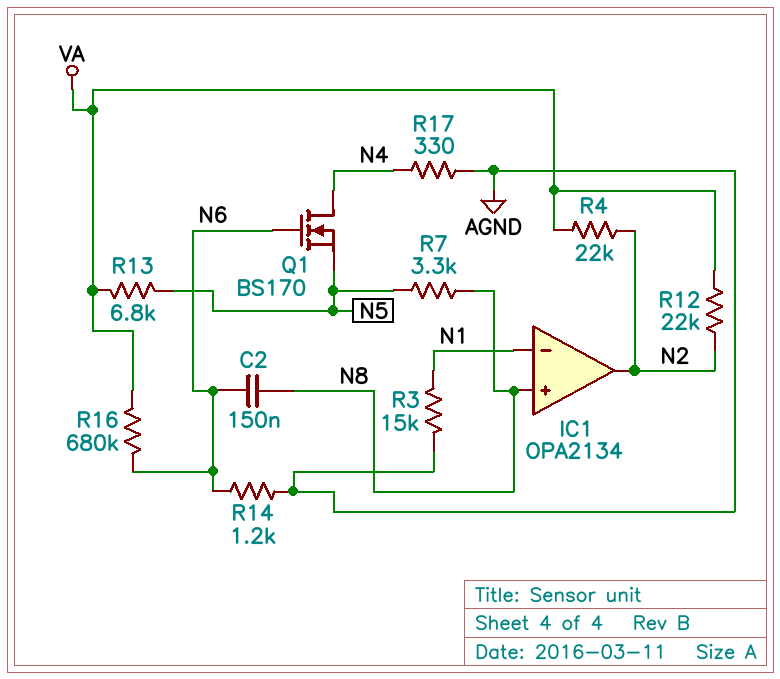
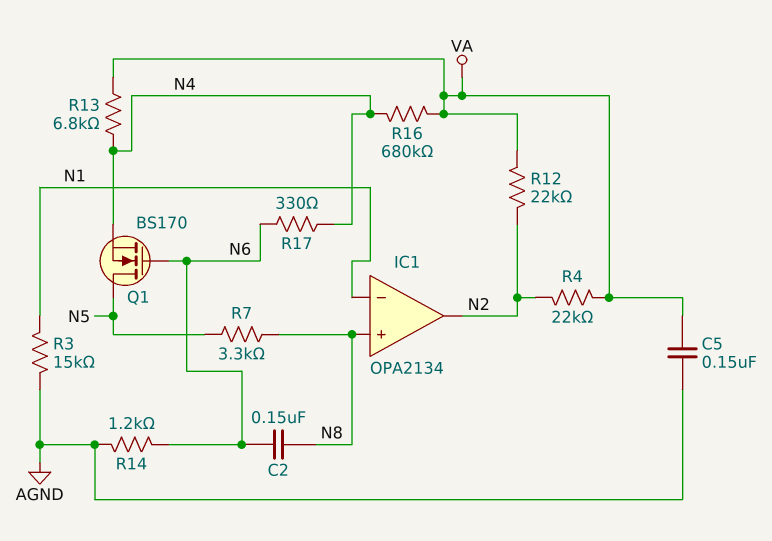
C5: none -> 150nF (AGND, VA)
Q1: NMOS BS170 (G N6, D N4, S N5) -> NMOS BS170 (G N6, D N5, S N4)
R13: 6.8k (N5, VA) -> 6.8k (N4, VA)
R16: 680k (N6, VA) -> 680k (N4, VA)
R17: 330 (AGND, N4) -> 330 (N4, N6)

